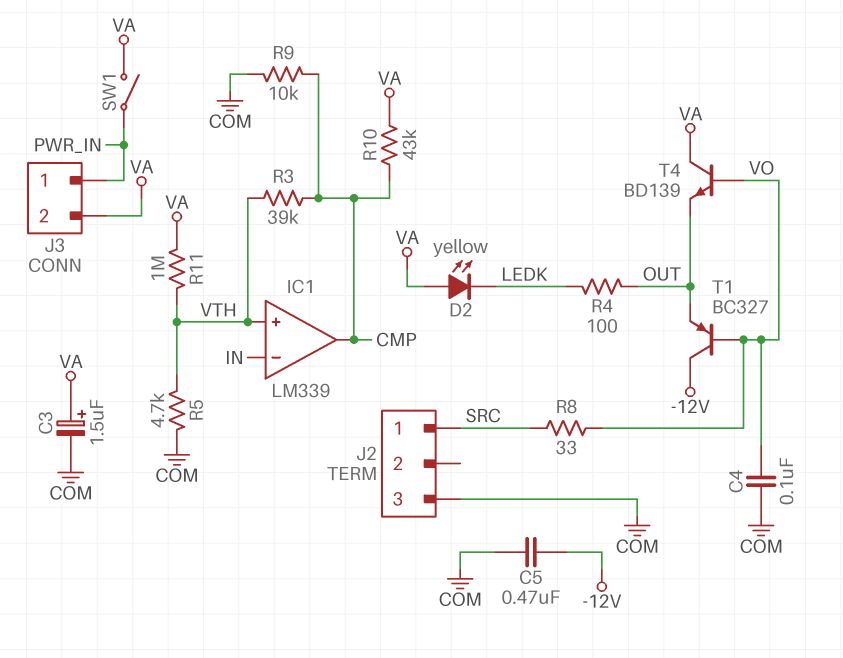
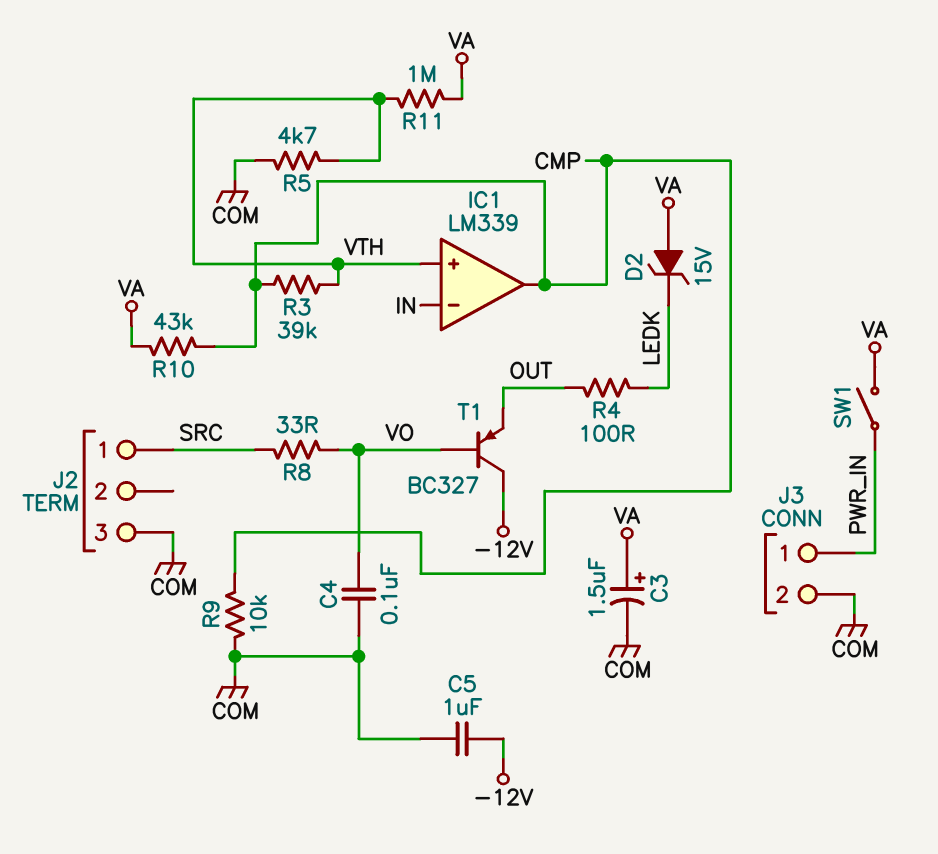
C5: 470nF (-12V, COM) -> 1uF (-12V, COM)
D2: LED yellow (A VA, K LEDK) -> zener 15V (A VA, K LEDK)
J3 pin 2: VA -> COM
T4: NPN BD139 (B VO, C VA, E OUT) -> none

